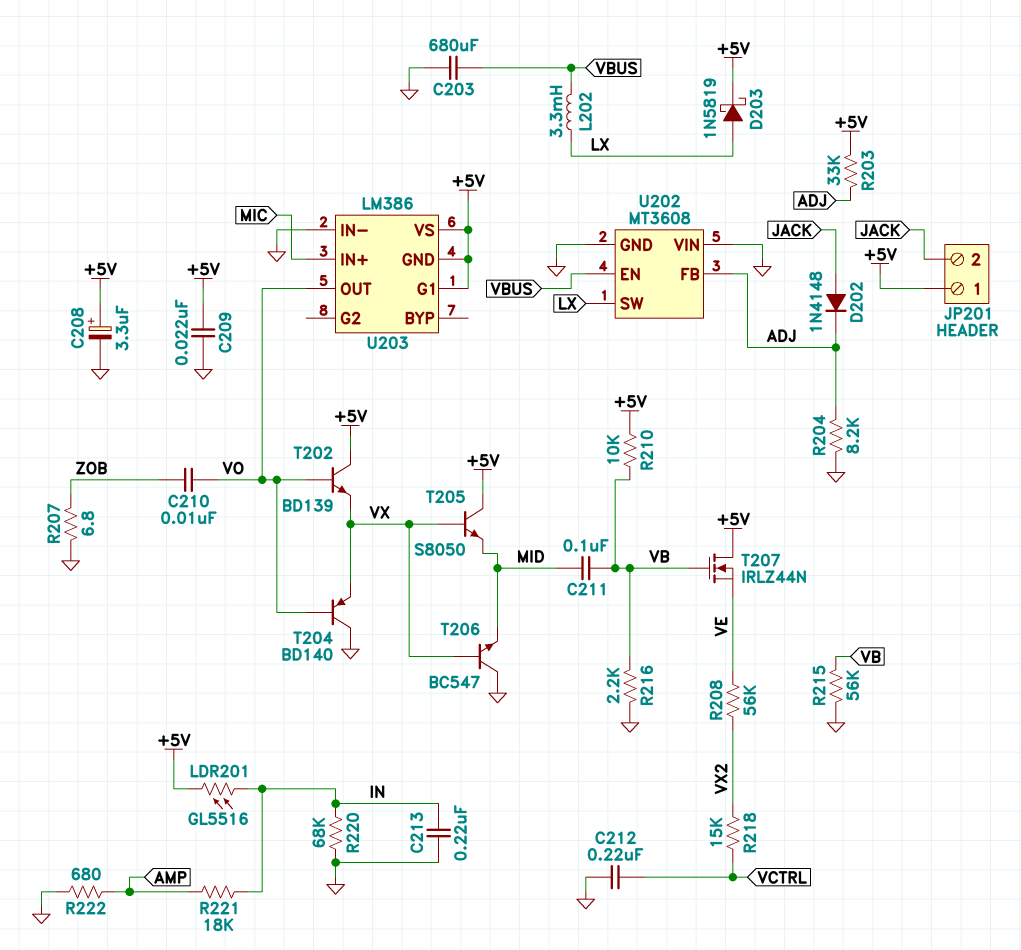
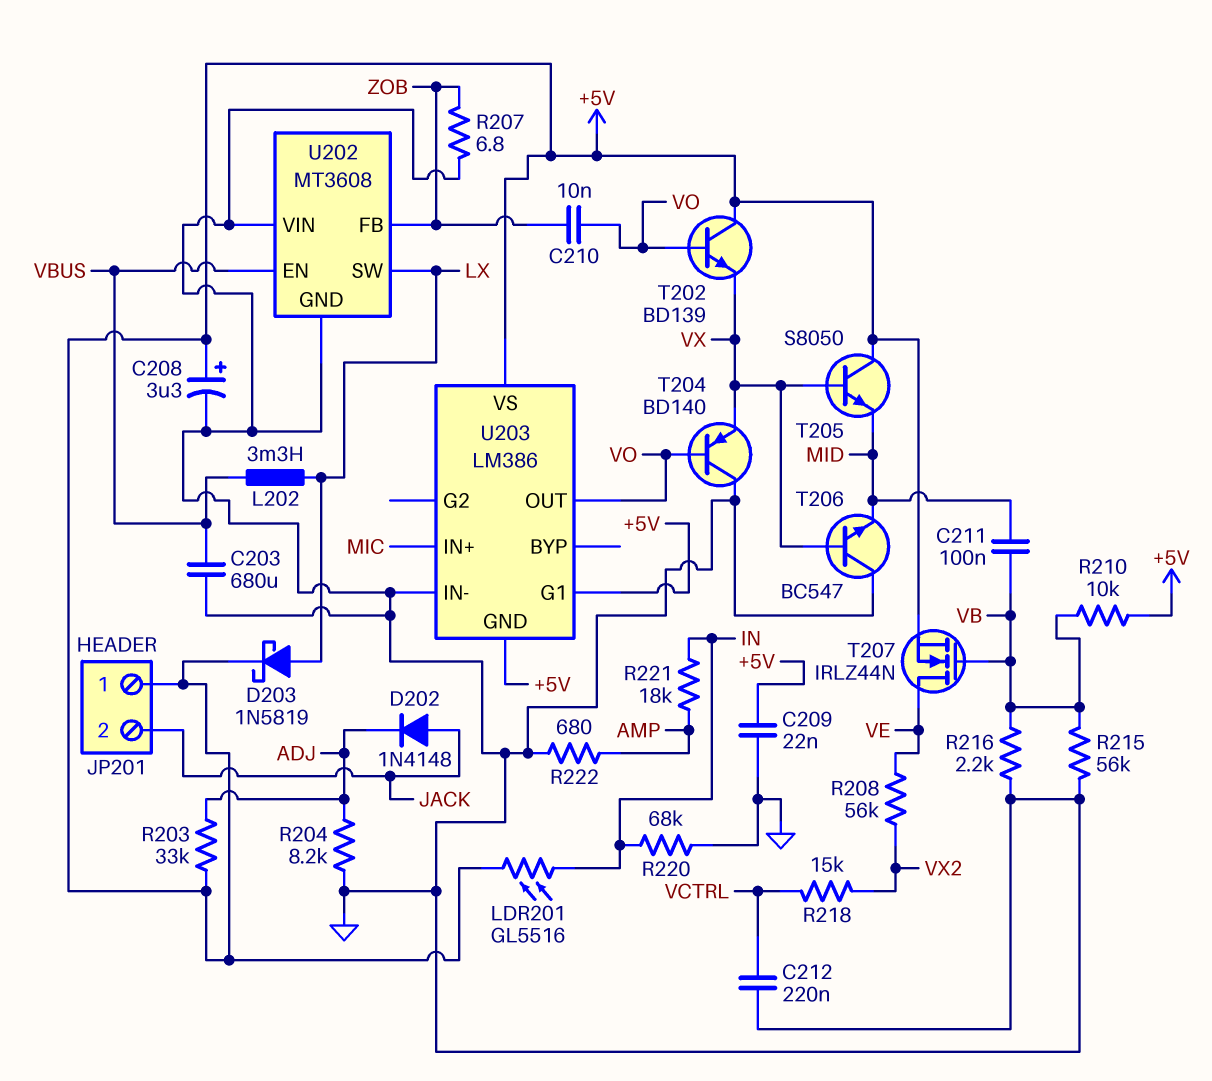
C213: 220nF (GND, IN) -> none
T207: NMOS IRLZ44N (G VB, D +5V, S VE) -> NMOS IRLZ44N (G VB, D VE, S +5V)
U202 pin FB: ADJ -> ZOB

